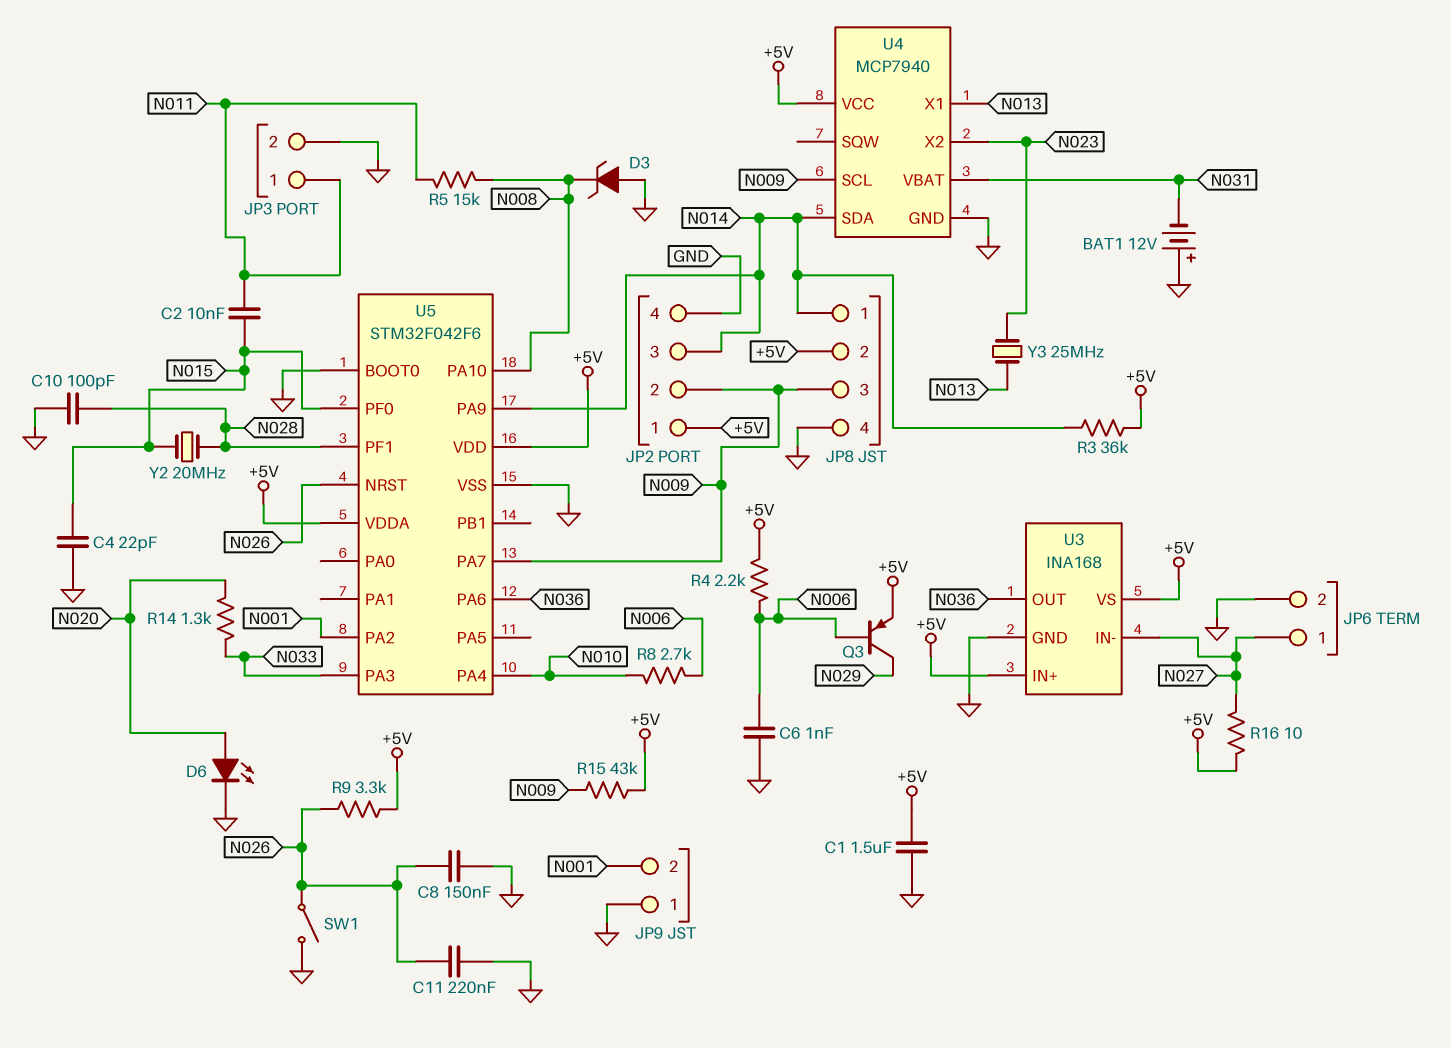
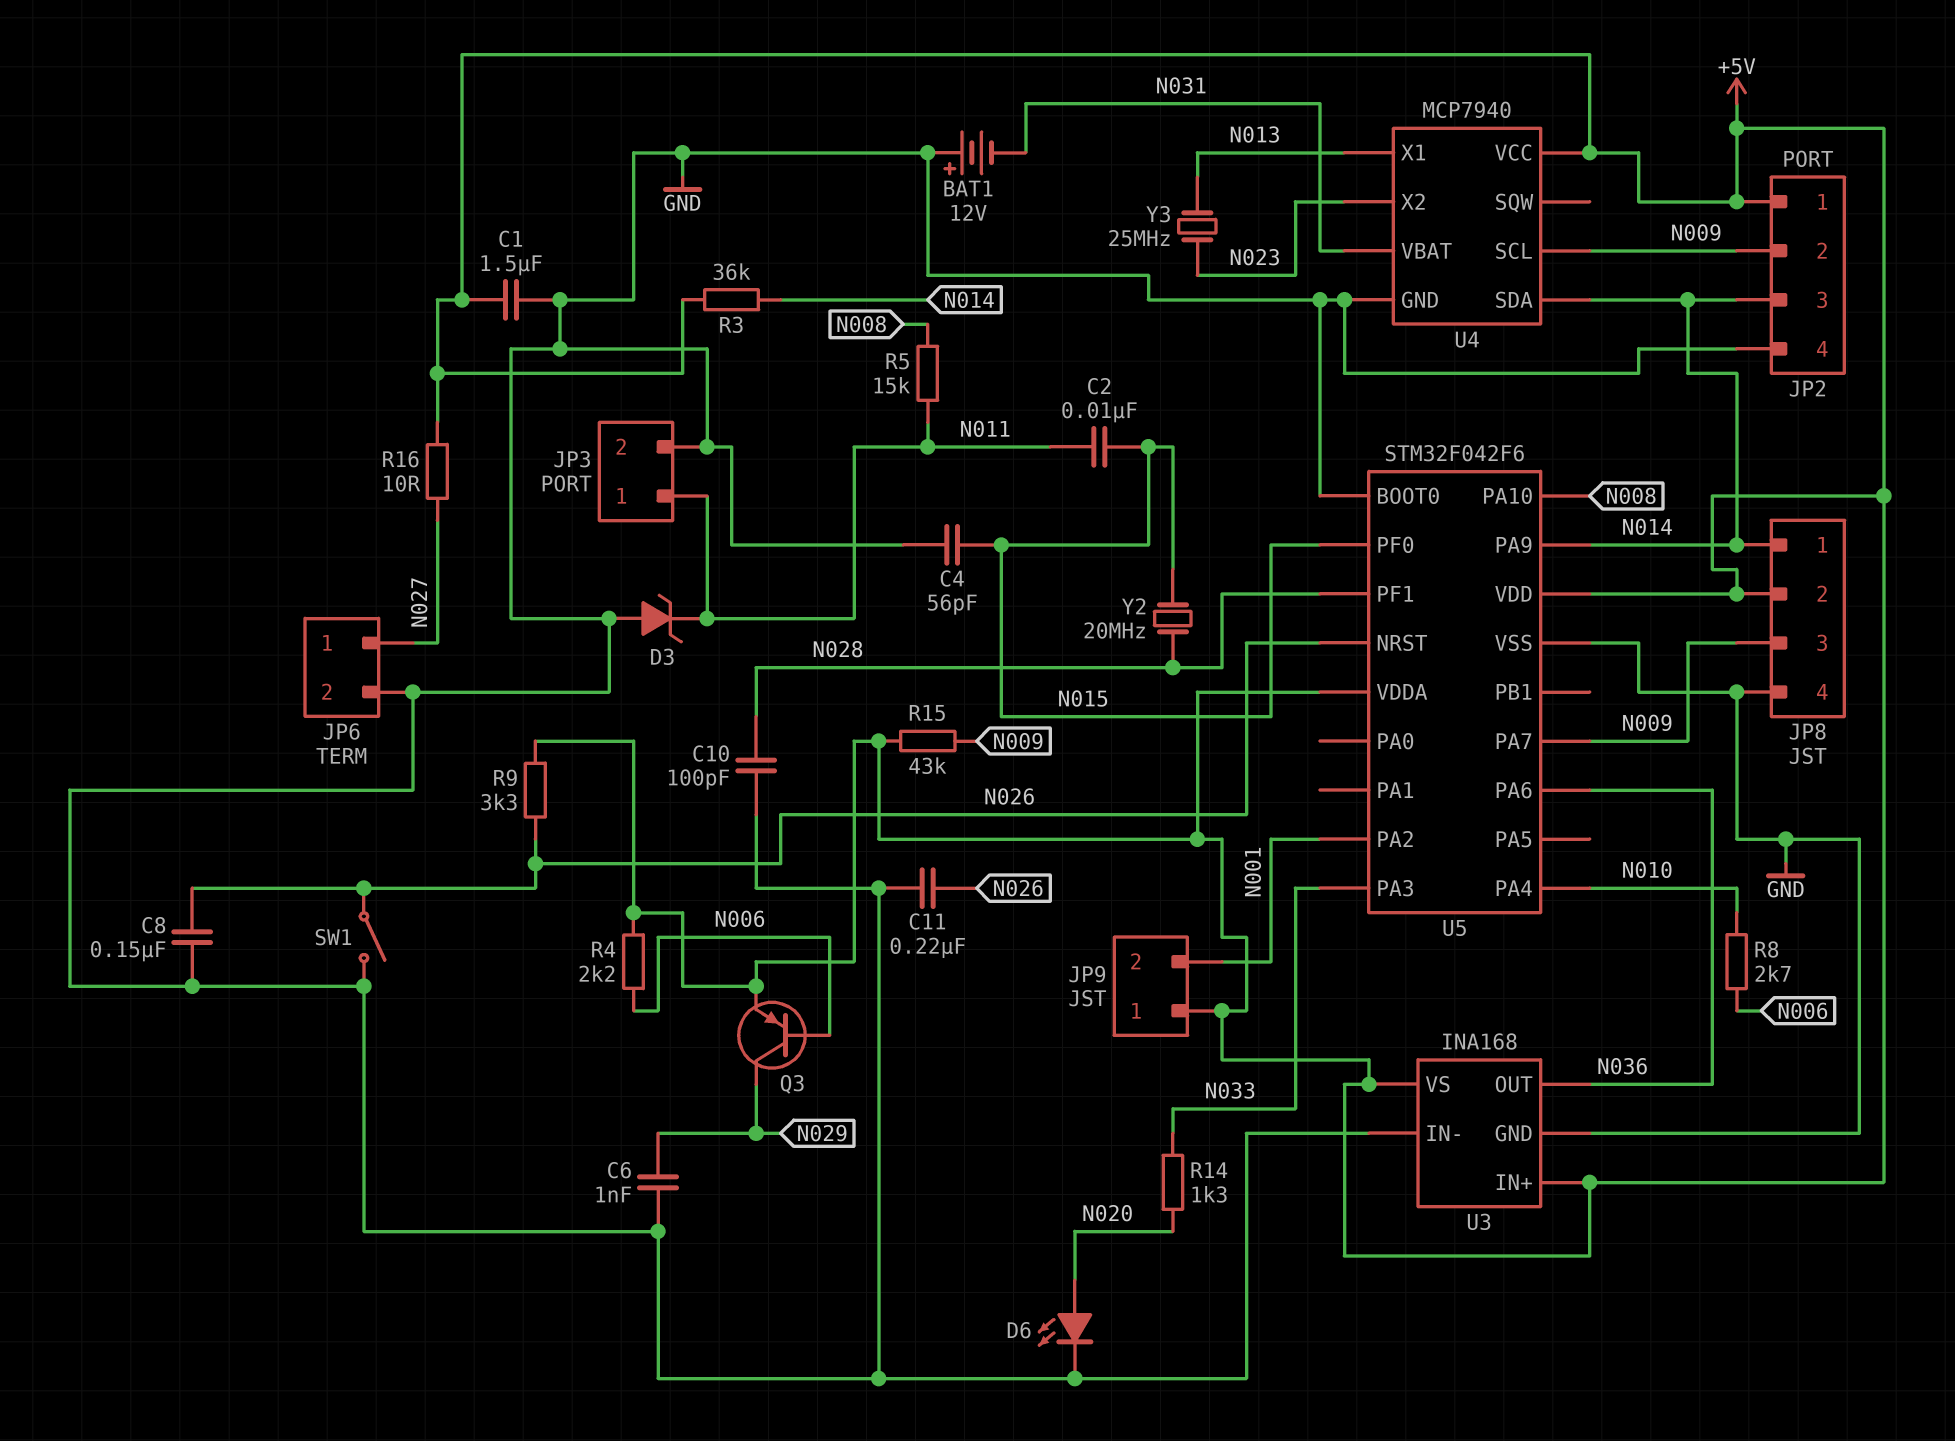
C4: 22pF (GND, N015) -> 56pF (GND, N015)
C6: 1nF (GND, N006) -> 1nF (GND, N029)
D3: zener (A GND, K N008) -> zener (A GND, K N011)
JP9 pin 1: GND -> +5V
U3 pin IN-: N027 -> GND

